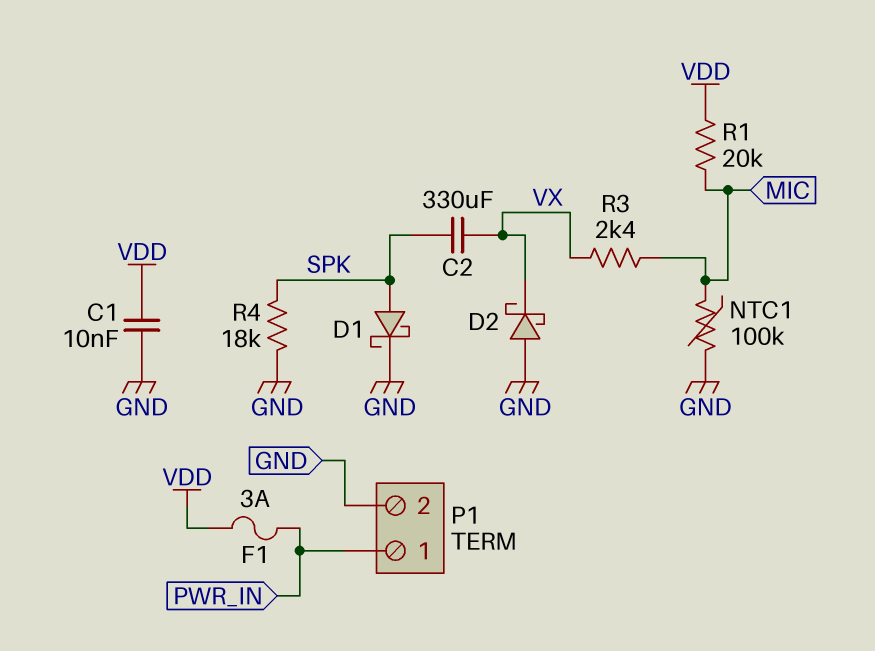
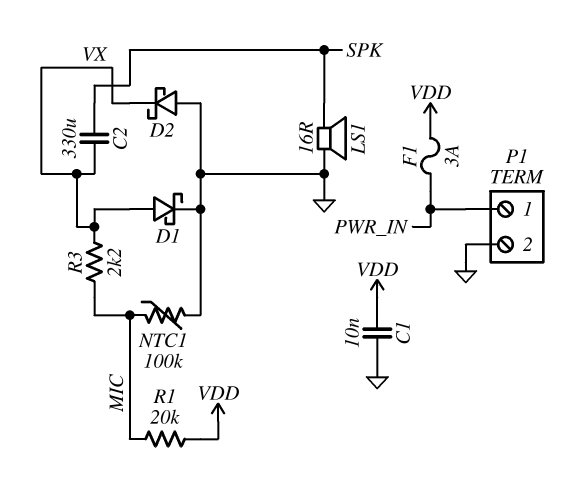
D1: schottky (A SPK, K GND) -> schottky (A VX, K GND)
LS1: none -> speaker 16R (GND, SPK)
R3: 2.4k (MIC, VX) -> 2.2k (MIC, VX)
R4: 18k (GND, SPK) -> none

